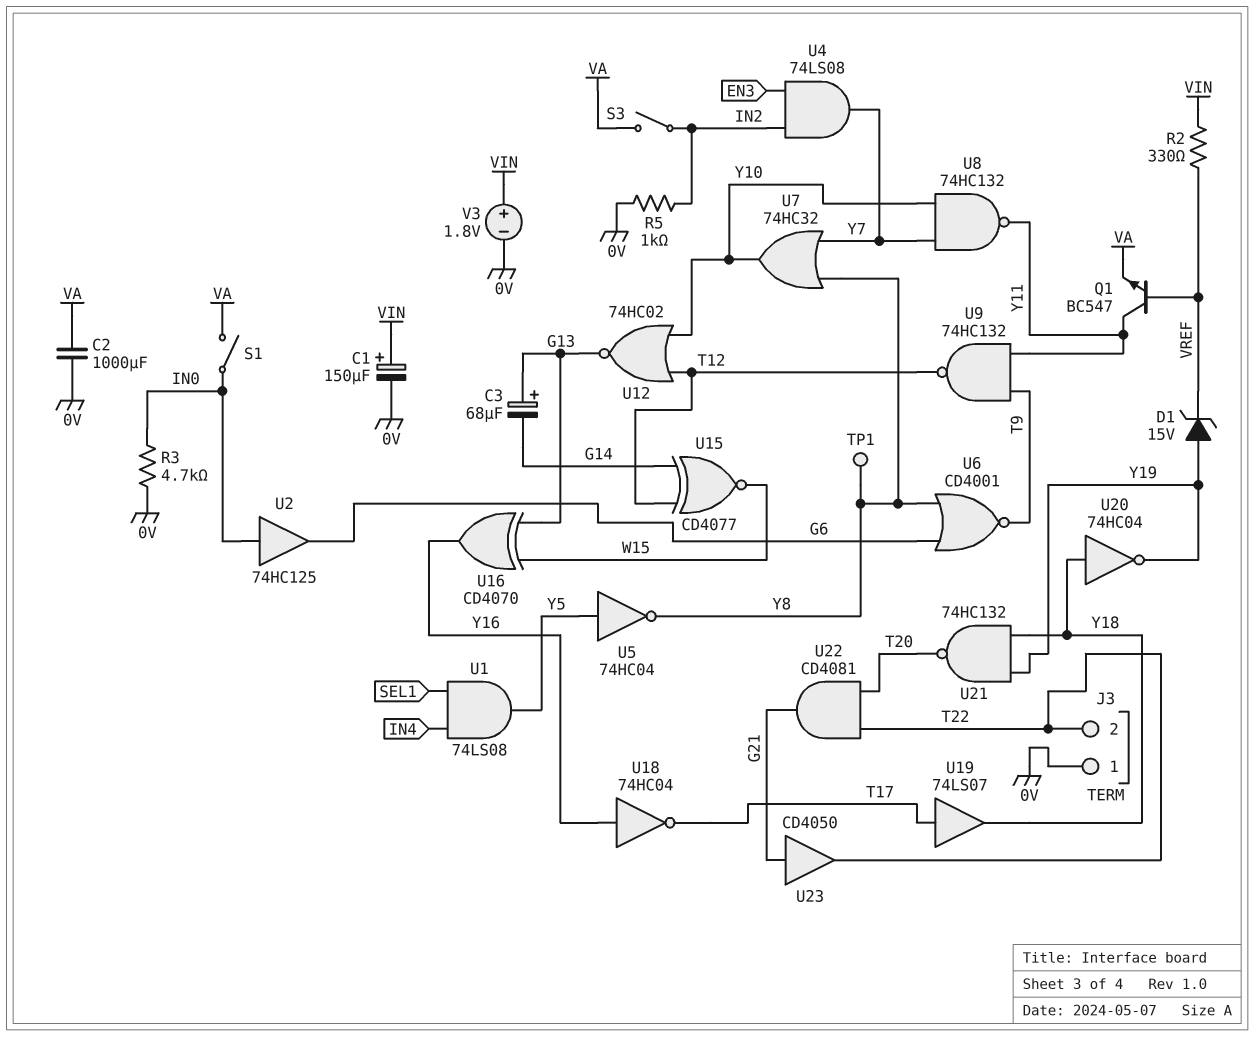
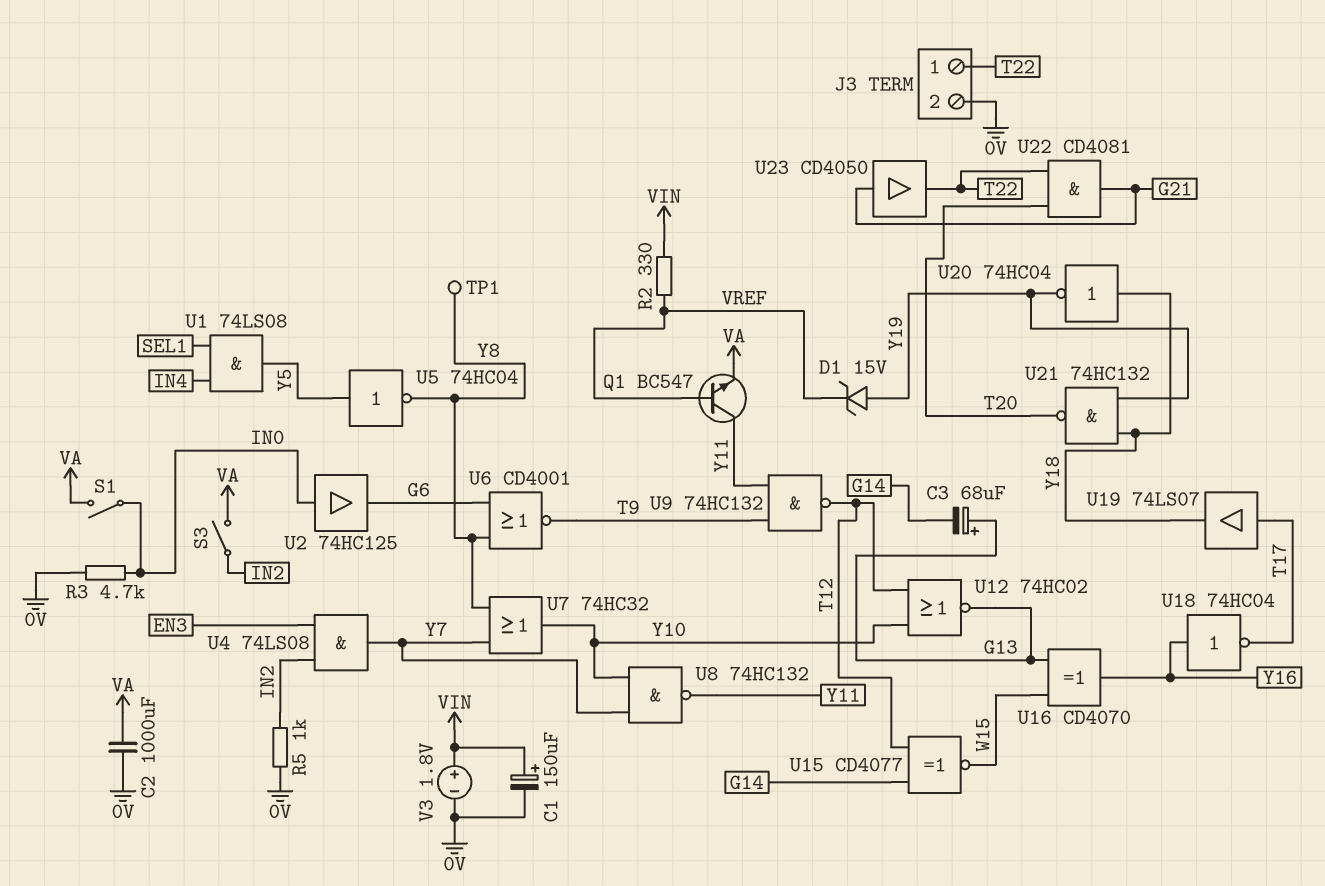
J3 pin 1: 0V -> T22
J3 pin 2: T22 -> 0V

